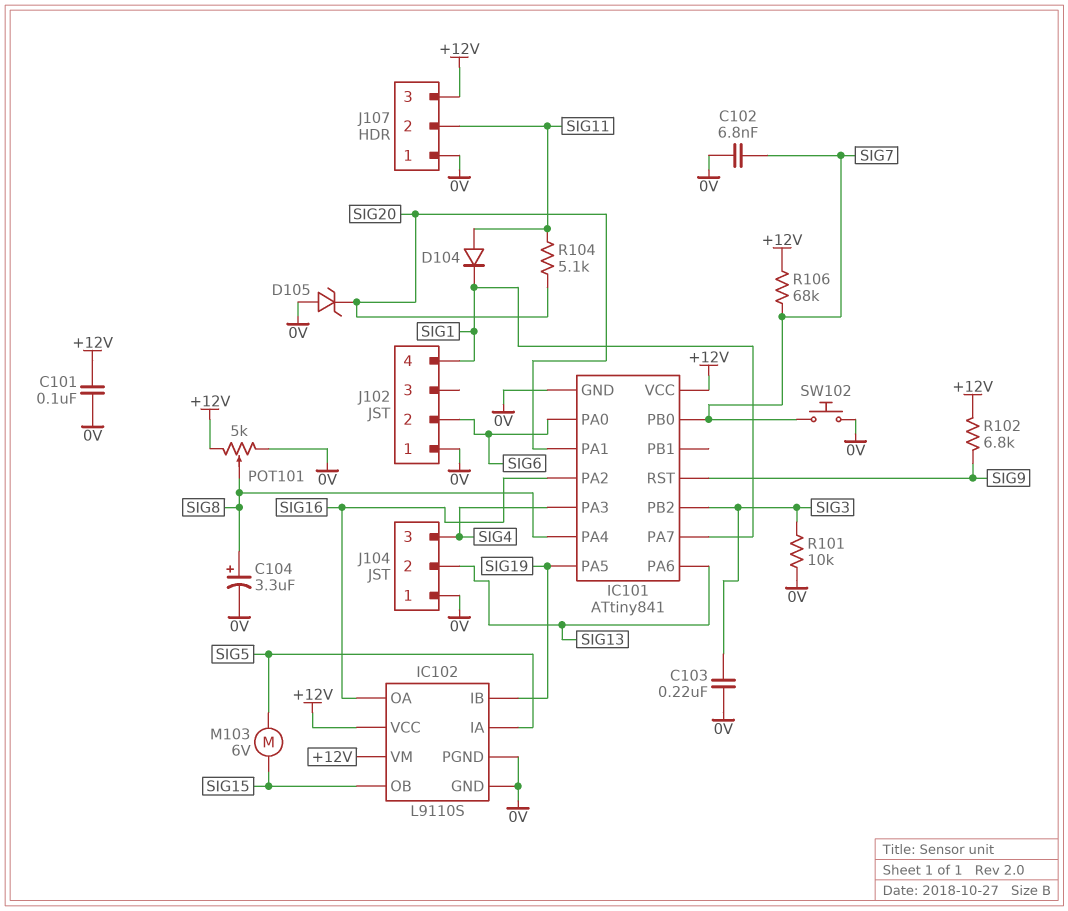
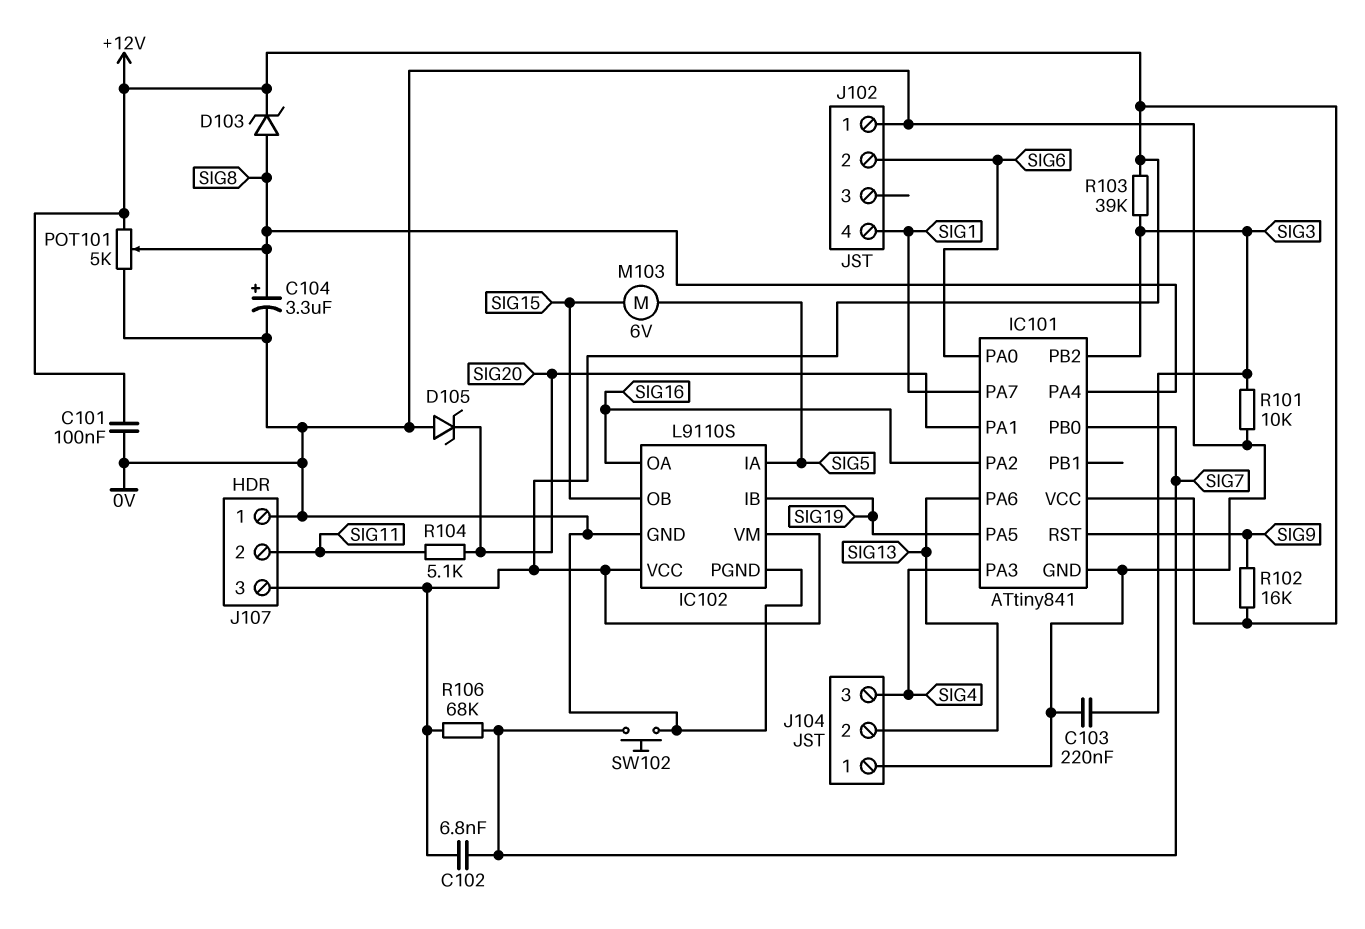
C102: 6.8nF (0V, SIG7) -> 6.8nF (+12V, SIG7)
D103: none -> zener (A SIG8, K +12V)
D104: diode (A SIG11, K SIG1) -> none
R102: 6.8k (+12V, SIG9) -> 16k (+12V, SIG9)
R103: none -> 39k (+12V, SIG3)

